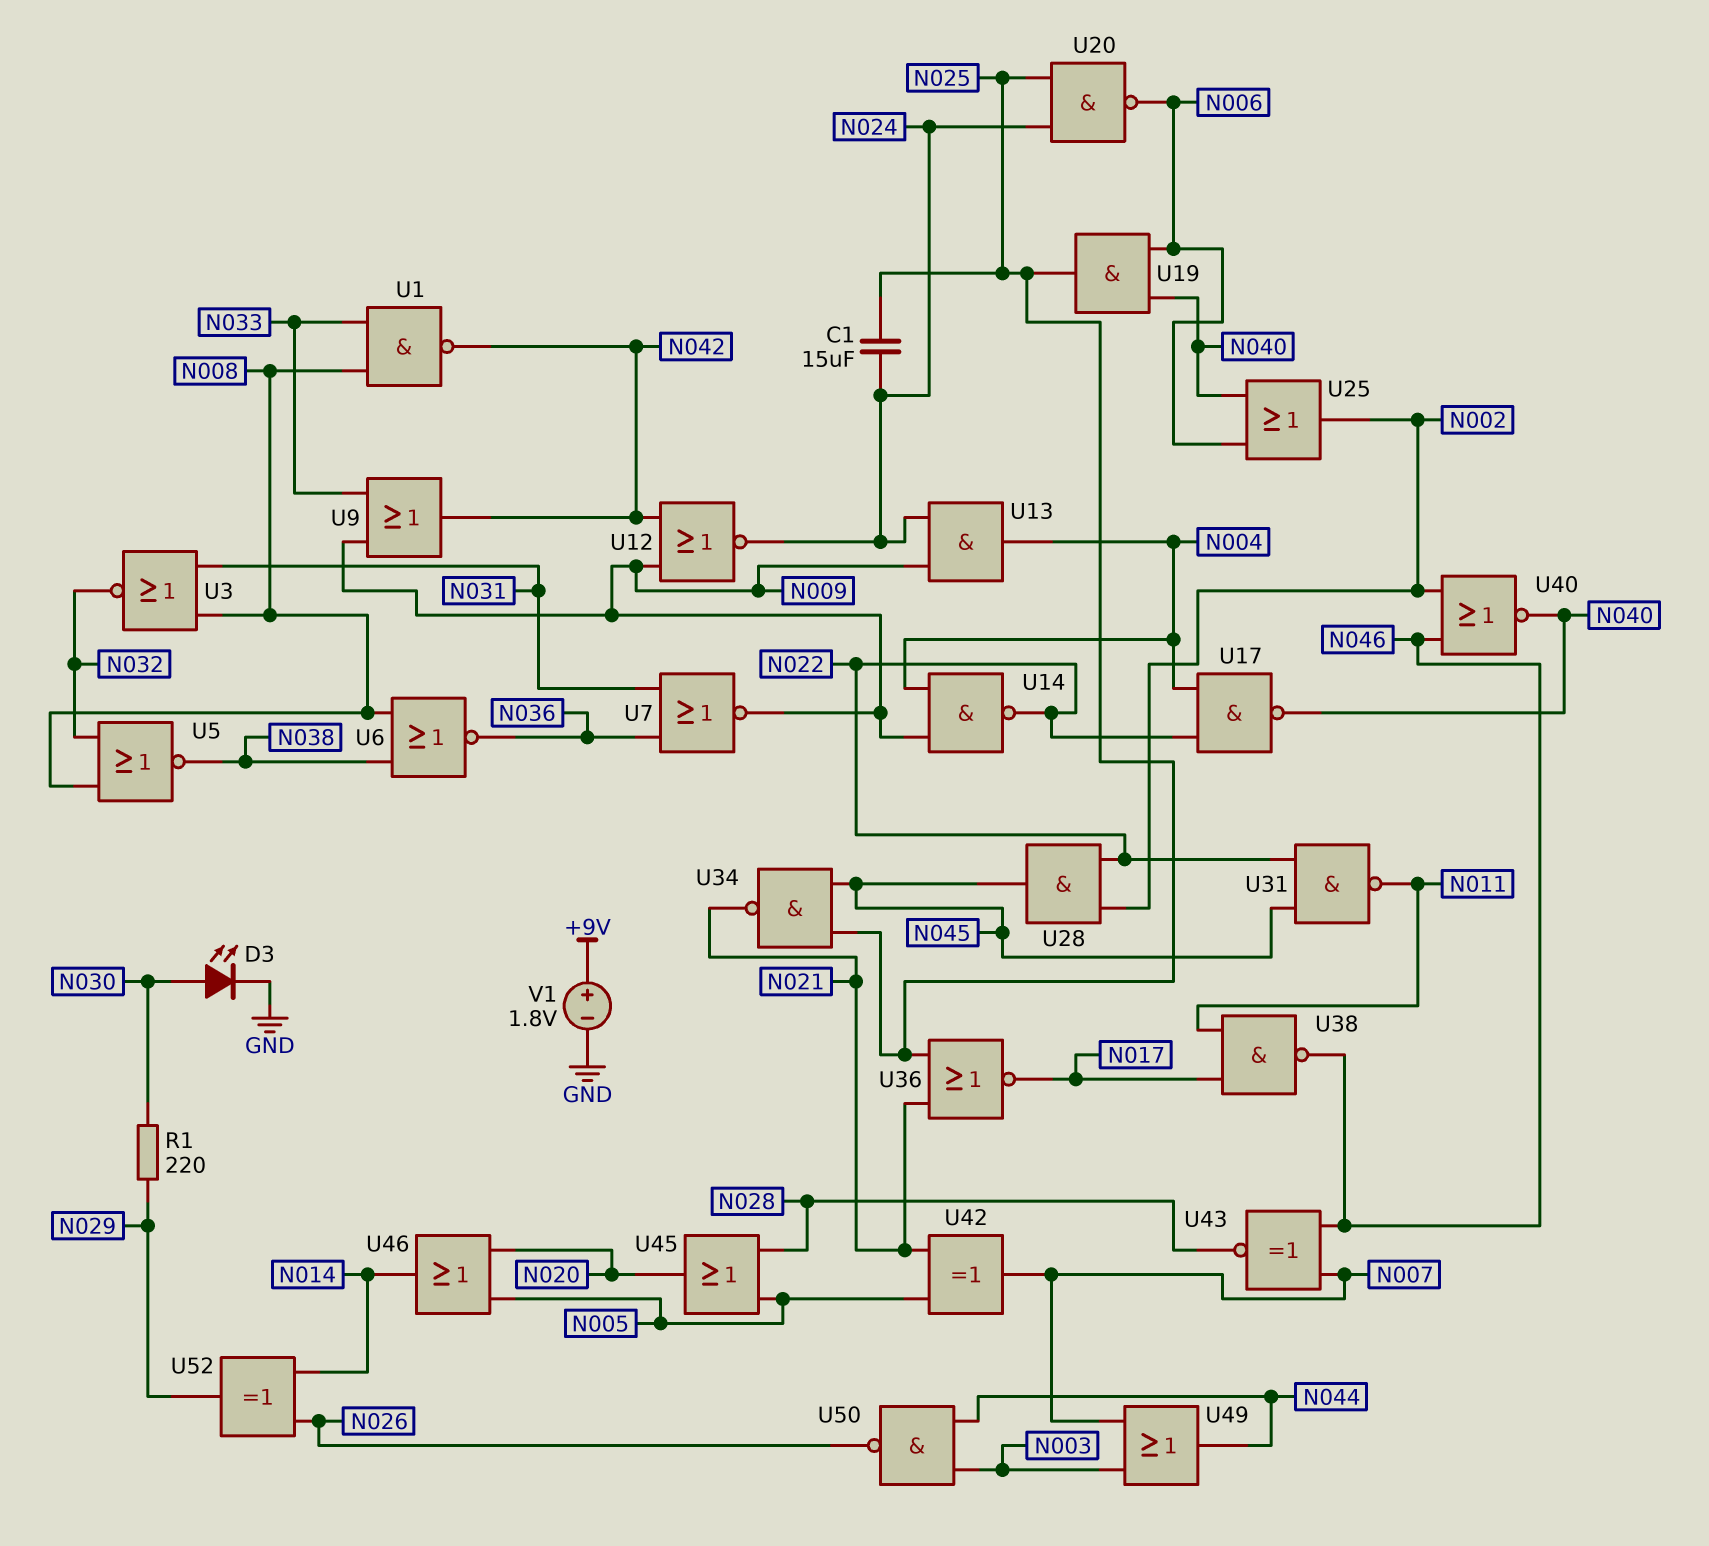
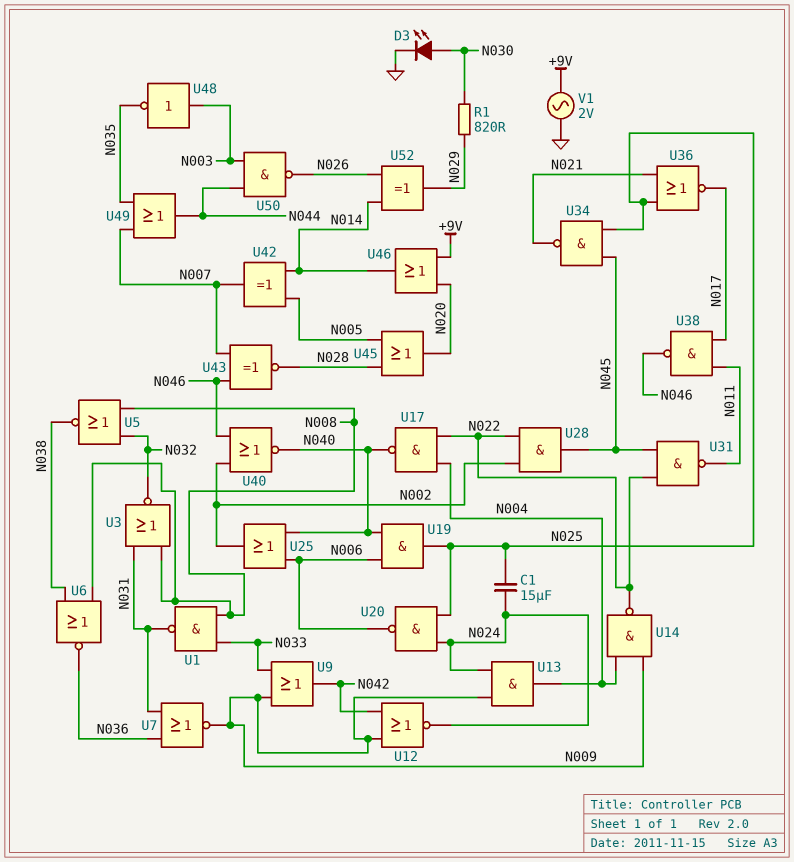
R1: 220 (N029, N030) -> 820 (N029, N030)
U1: NAND (in N008, in N033, out N042) -> NAND (in N008, in N033, out N031)
U42: XOR (in N005, in N021, out N007) -> XOR (in N005, in N014, out N007)
U46: OR (in N005, in N020, out N014) -> OR (in +9V, in N020, out N014)
U48: none -> NOT (in N003, out N035)
U49: OR (in N003, in N007, out N044) -> OR (in N007, in N035, out N044)
V1: 1.8V (plus +9V, minus GND) -> AC 2V (+9V, GND)

